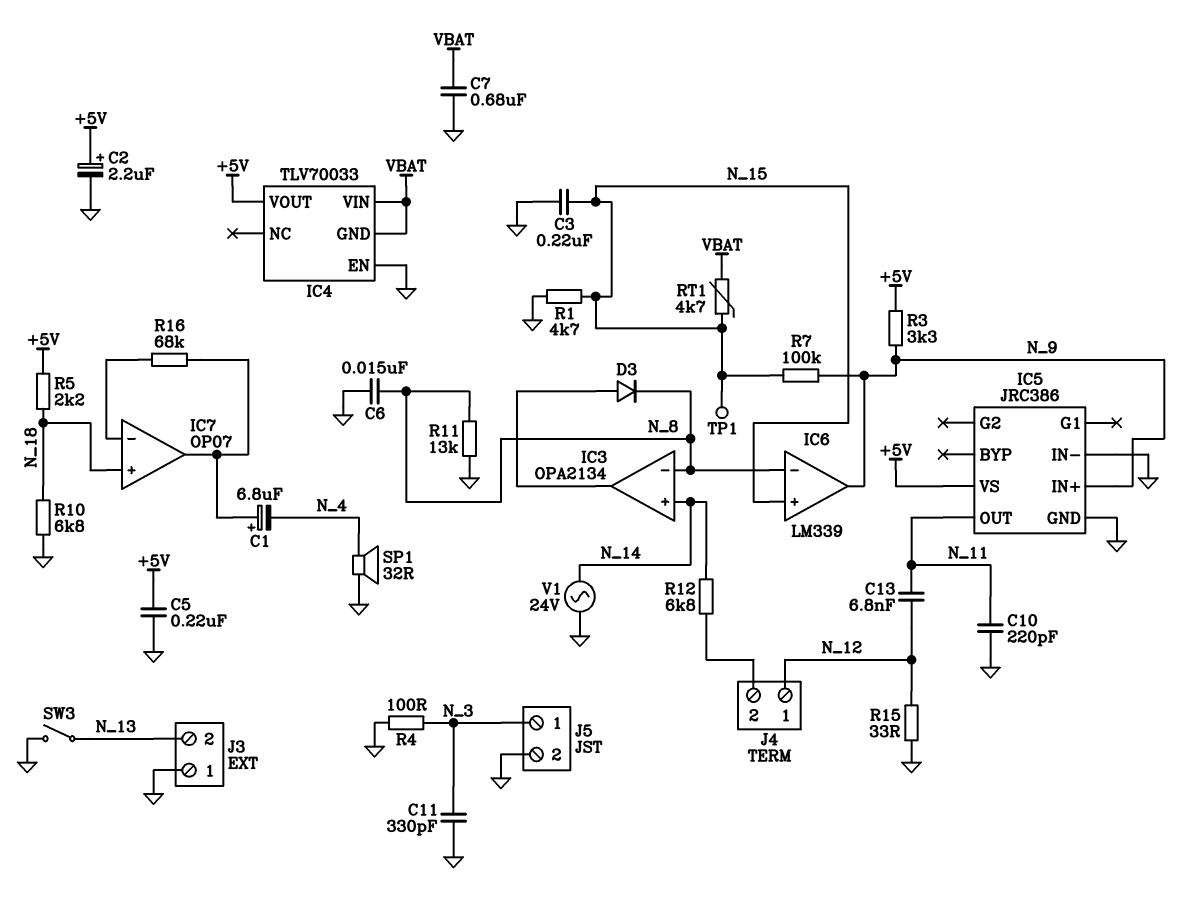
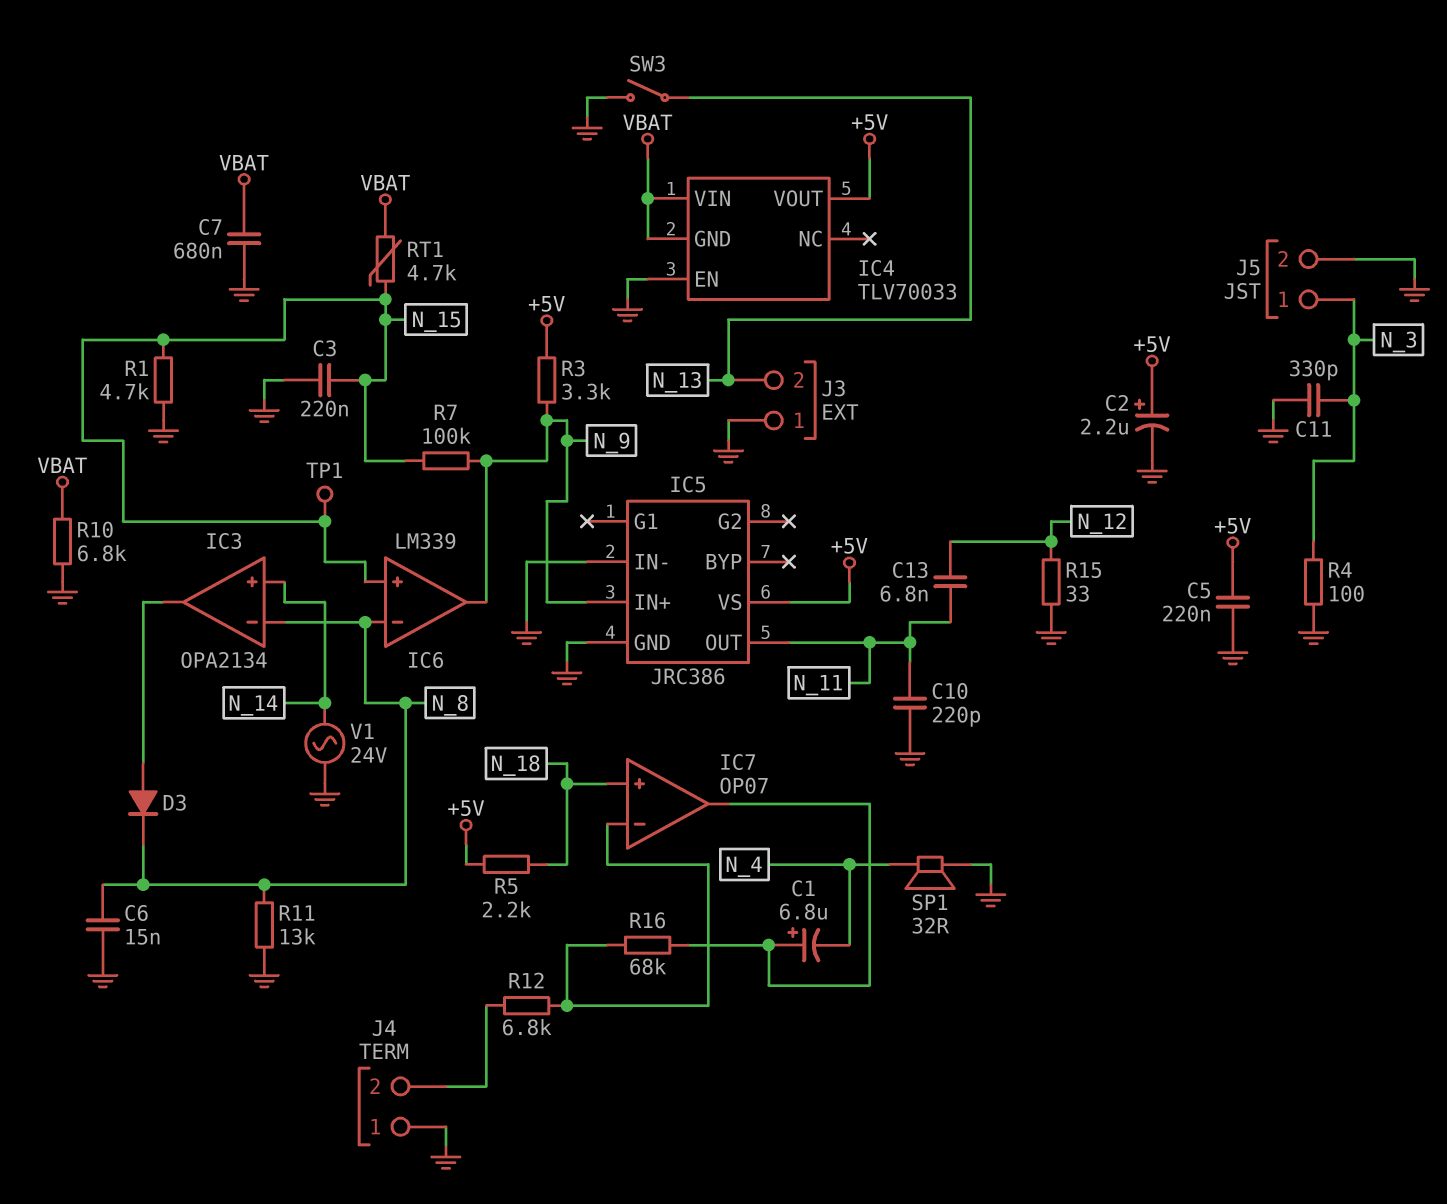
J4 pin 1: N_12 -> GND
R10: 6.8k (GND, N_18) -> 6.8k (GND, VBAT)
R12: 6.8k (J4/2, N_14) -> 6.8k (IC7/in-, J4/2)

